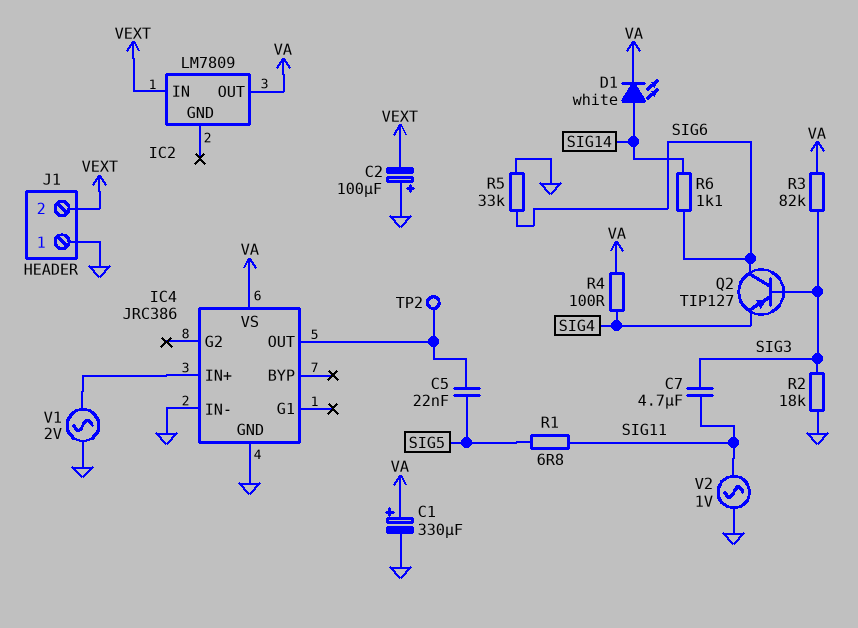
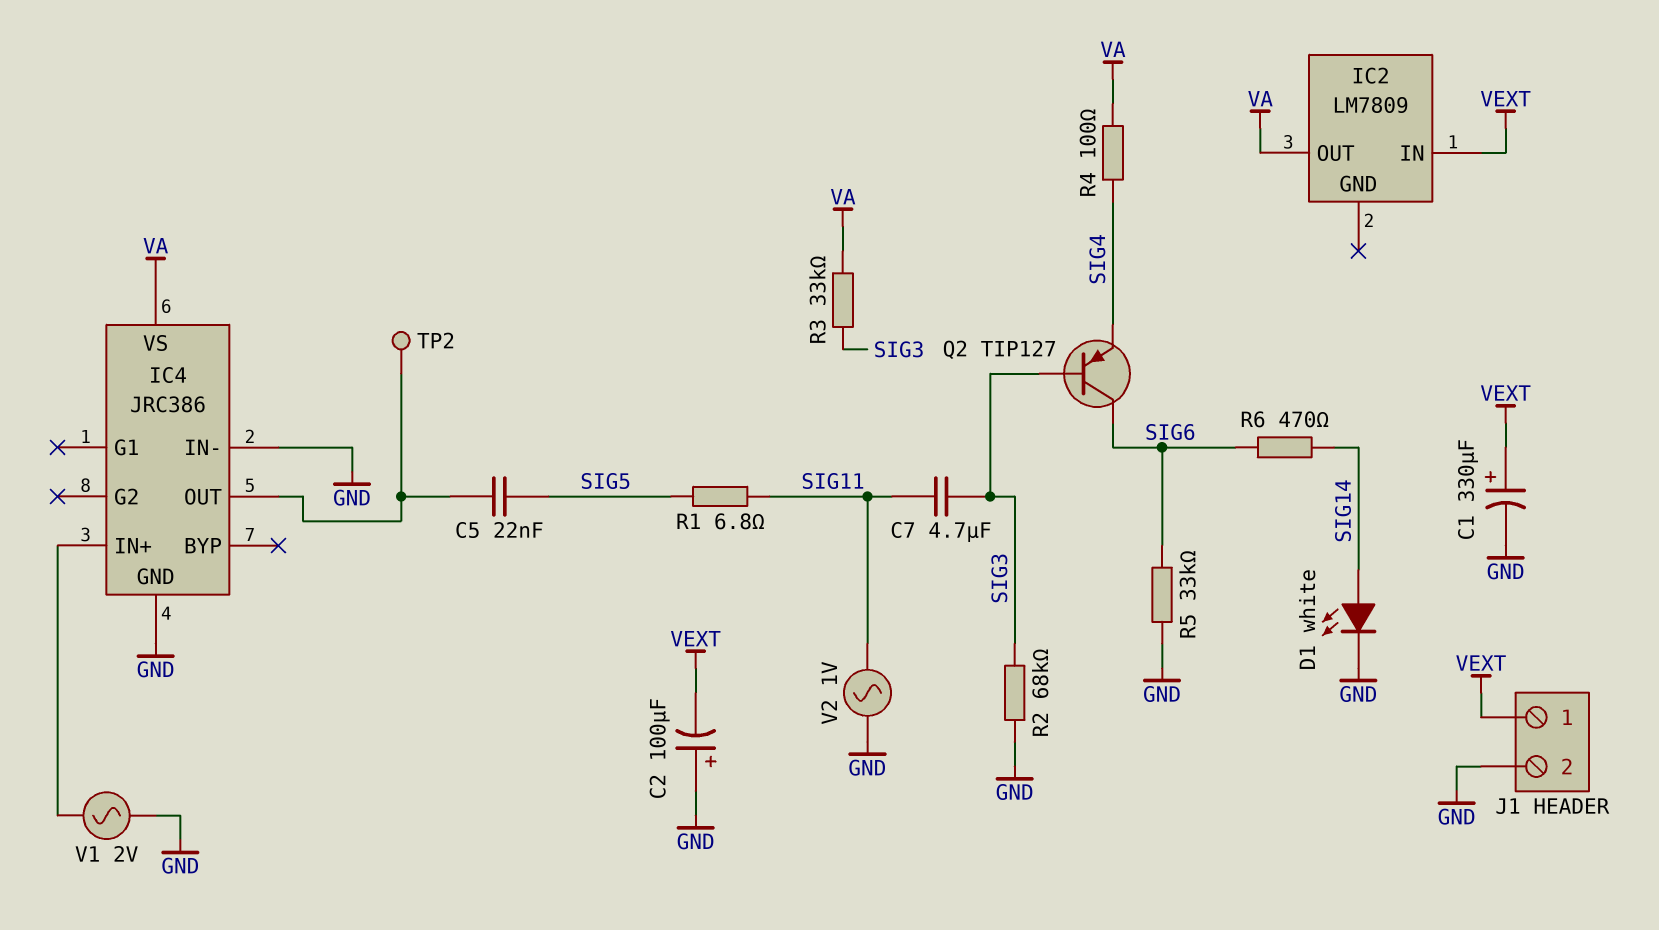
C1: 330uF (plus VA, minus GND) -> 330uF (plus VEXT, minus GND)
D1: LED white (A SIG14, K VA) -> LED white (A SIG14, K GND)
J1 pin 1: GND -> VEXT
J1 pin 2: VEXT -> GND
R2: 18k (GND, SIG3) -> 68k (GND, SIG3)
R3: 82k (SIG3, VA) -> 33k (SIG3, VA)
R6: 1.1k (SIG6, SIG14) -> 470 (SIG6, SIG14)

